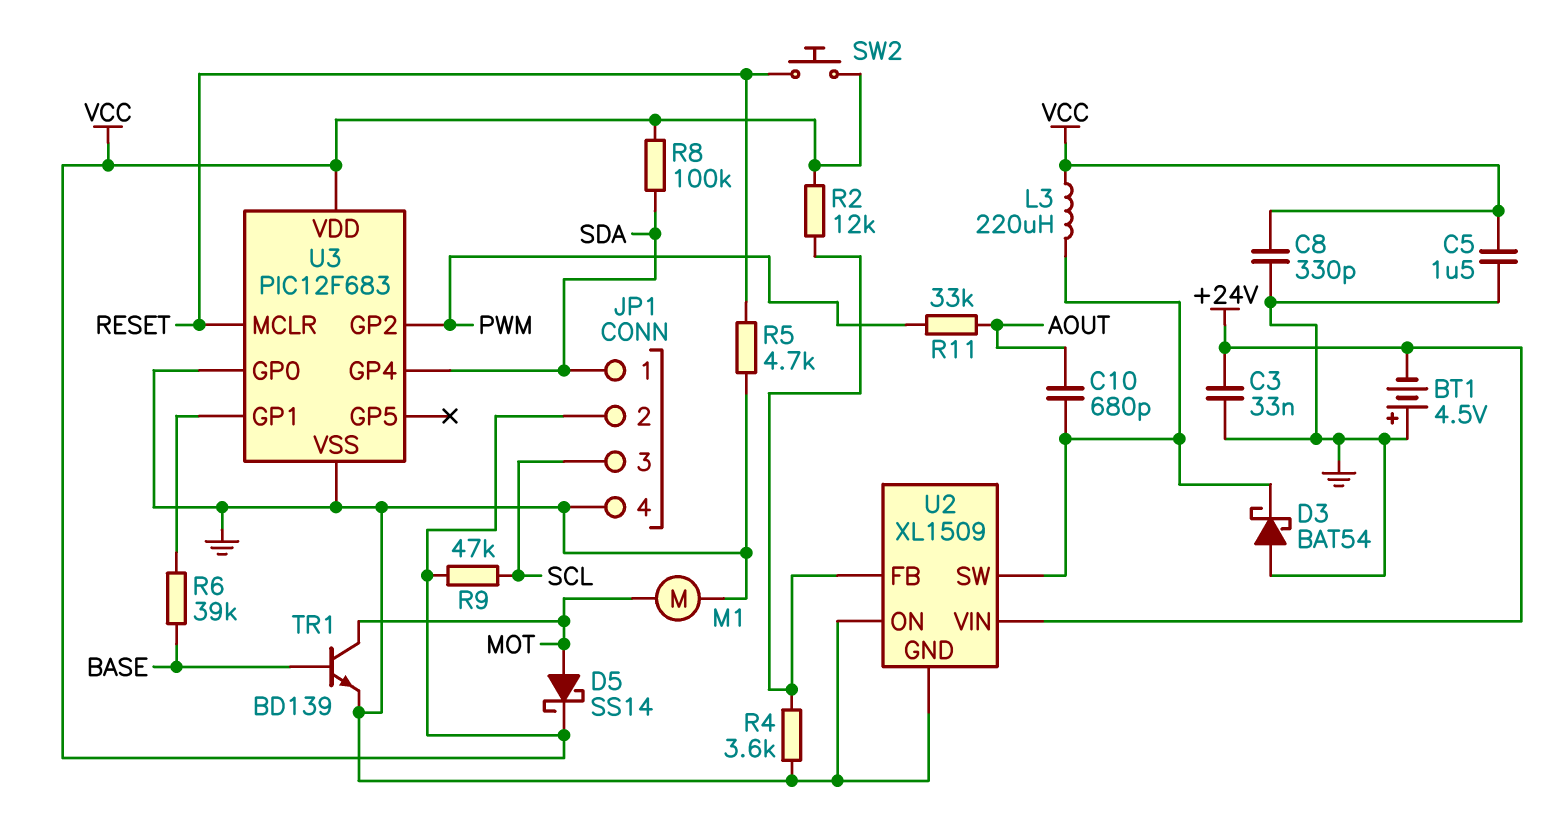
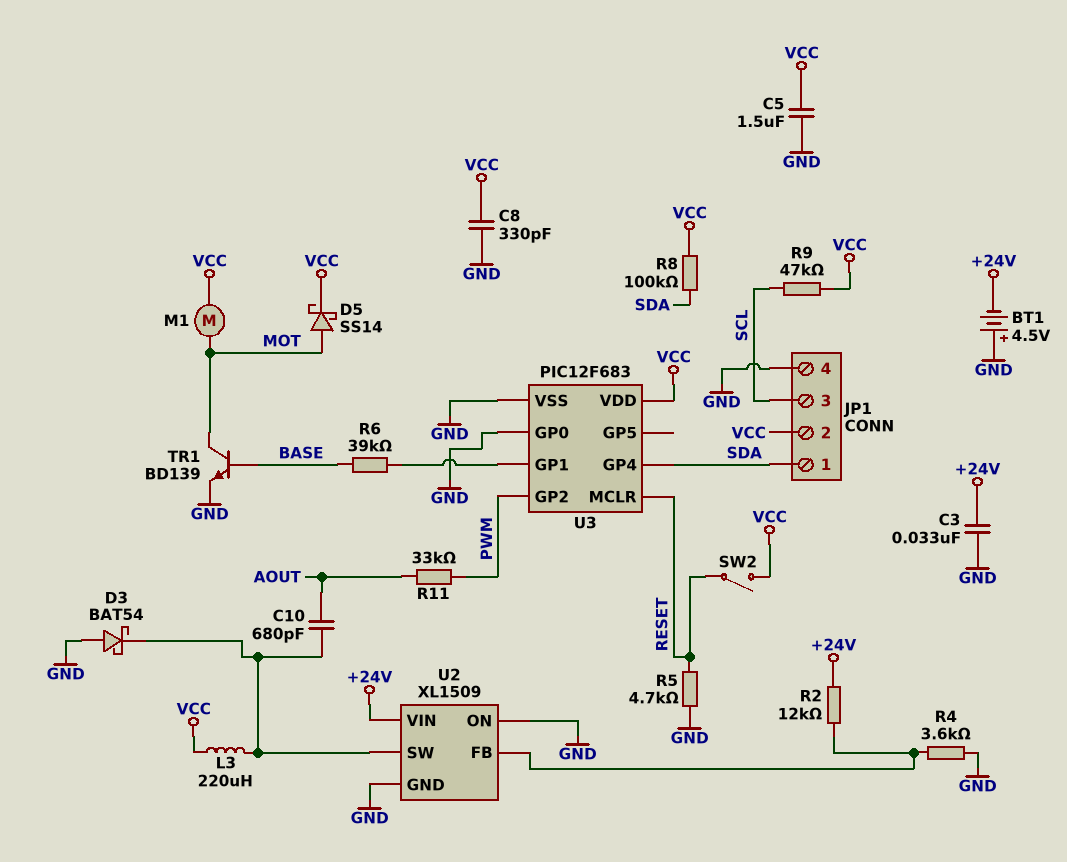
M1: motor (GND, MOT) -> motor (MOT, VCC)
R2: 12k (U2/FB, VCC) -> 12k (+24V, U2/FB)
SW2: button (RESET, VCC) -> switch (RESET, VCC)

